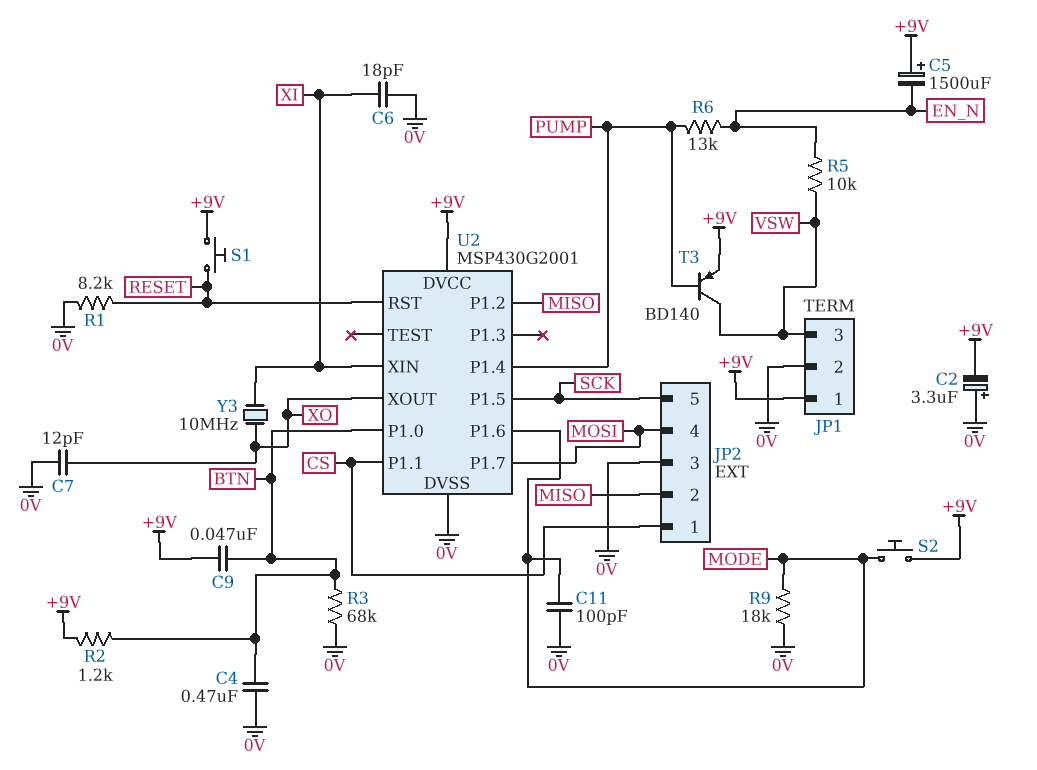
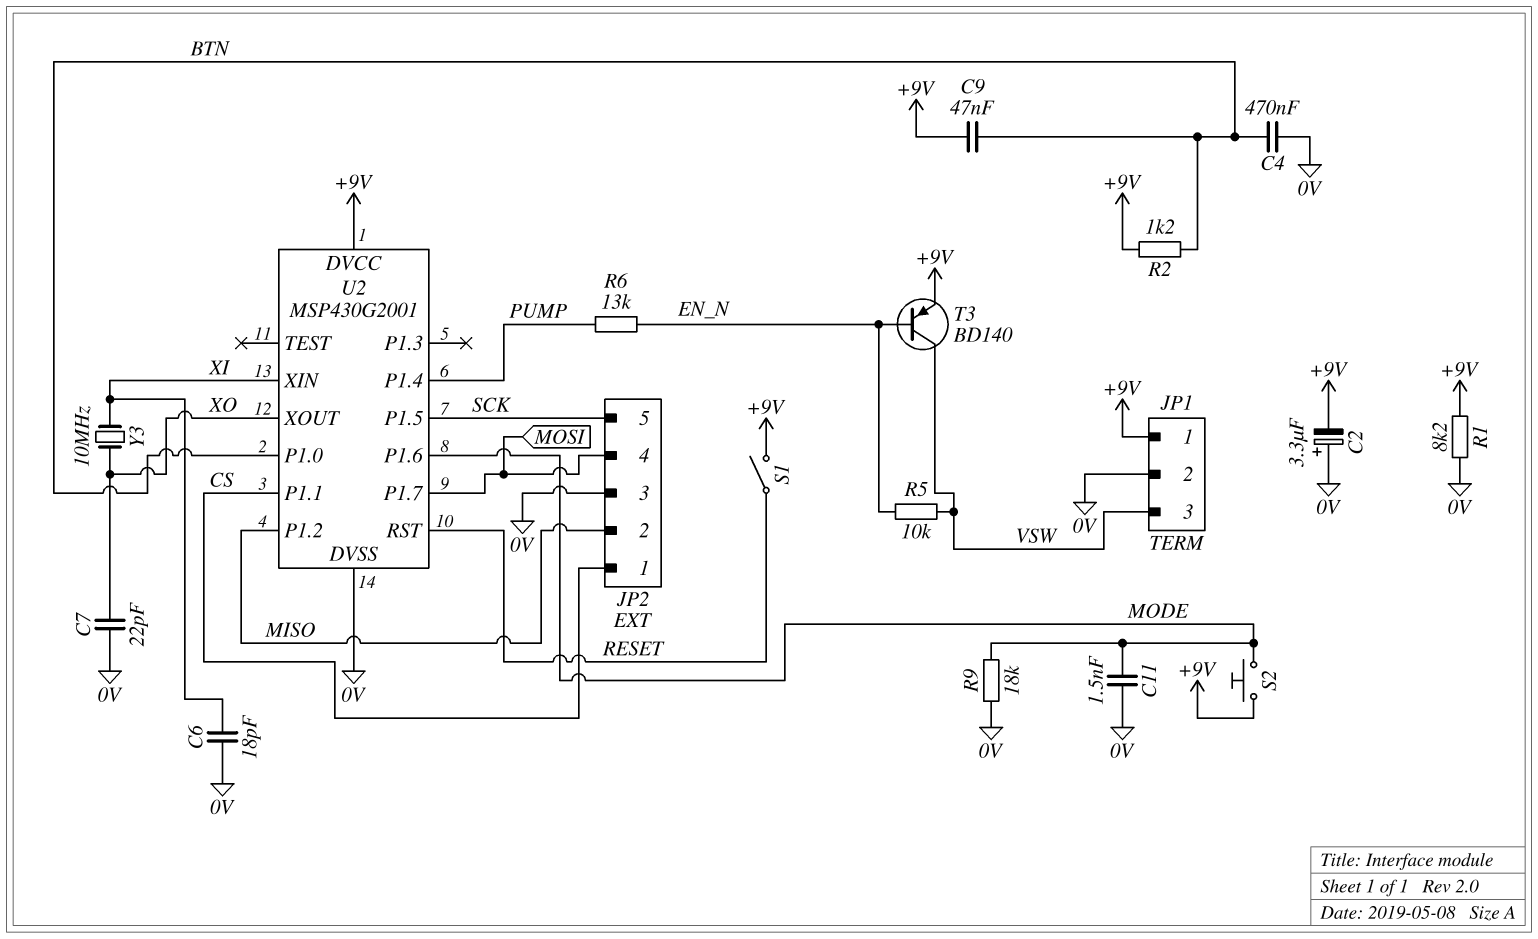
C5: 1500uF (plus +9V, minus EN_N) -> none
C7: 12pF (0V, XO) -> 22pF (0V, XO)
C11: 100pF (0V, MODE) -> 1.5nF (0V, MODE)
R1: 8.2k (0V, RESET) -> 8.2k (+9V, 0V)
R3: 68k (0V, BTN) -> none
S1: button (+9V, RESET) -> switch (+9V, RESET)
T3: PNP BD140 (B PUMP, C VSW, E +9V) -> PNP BD140 (B EN_N, C VSW, E +9V)

